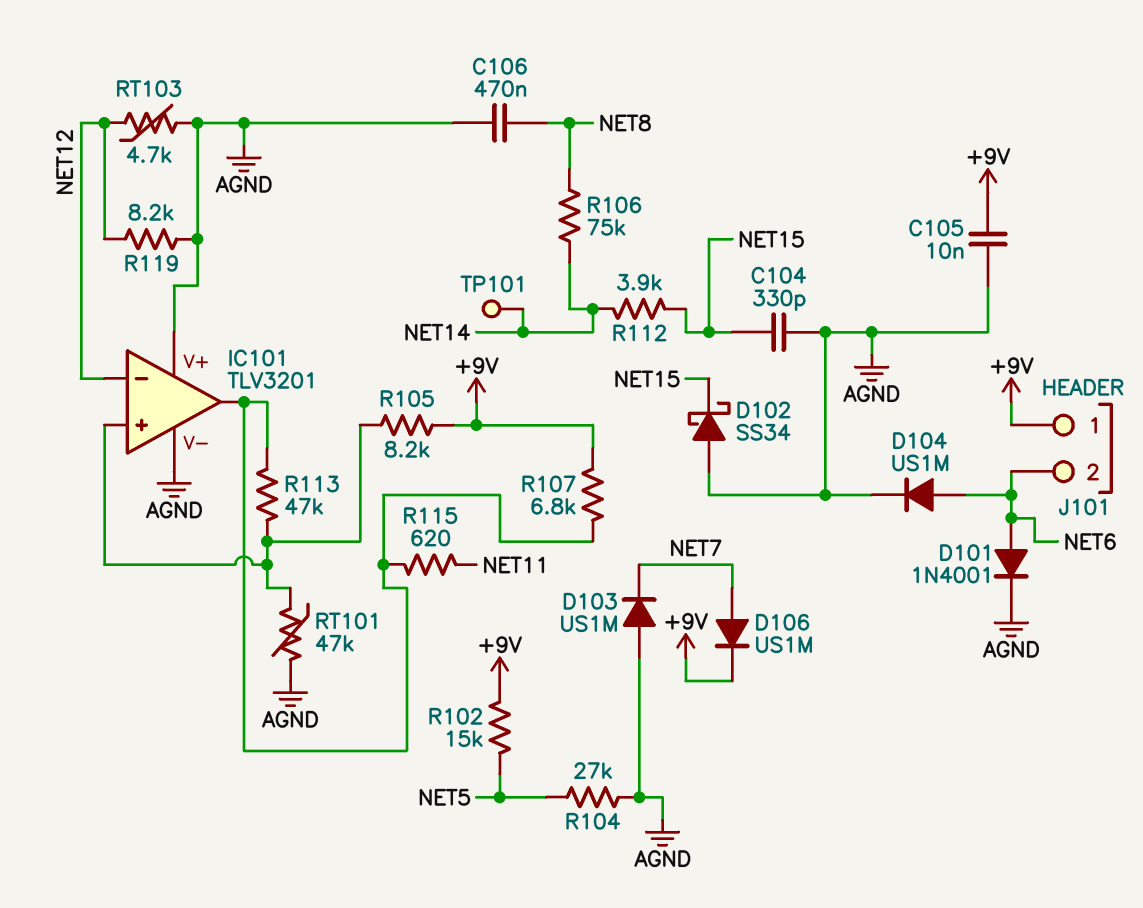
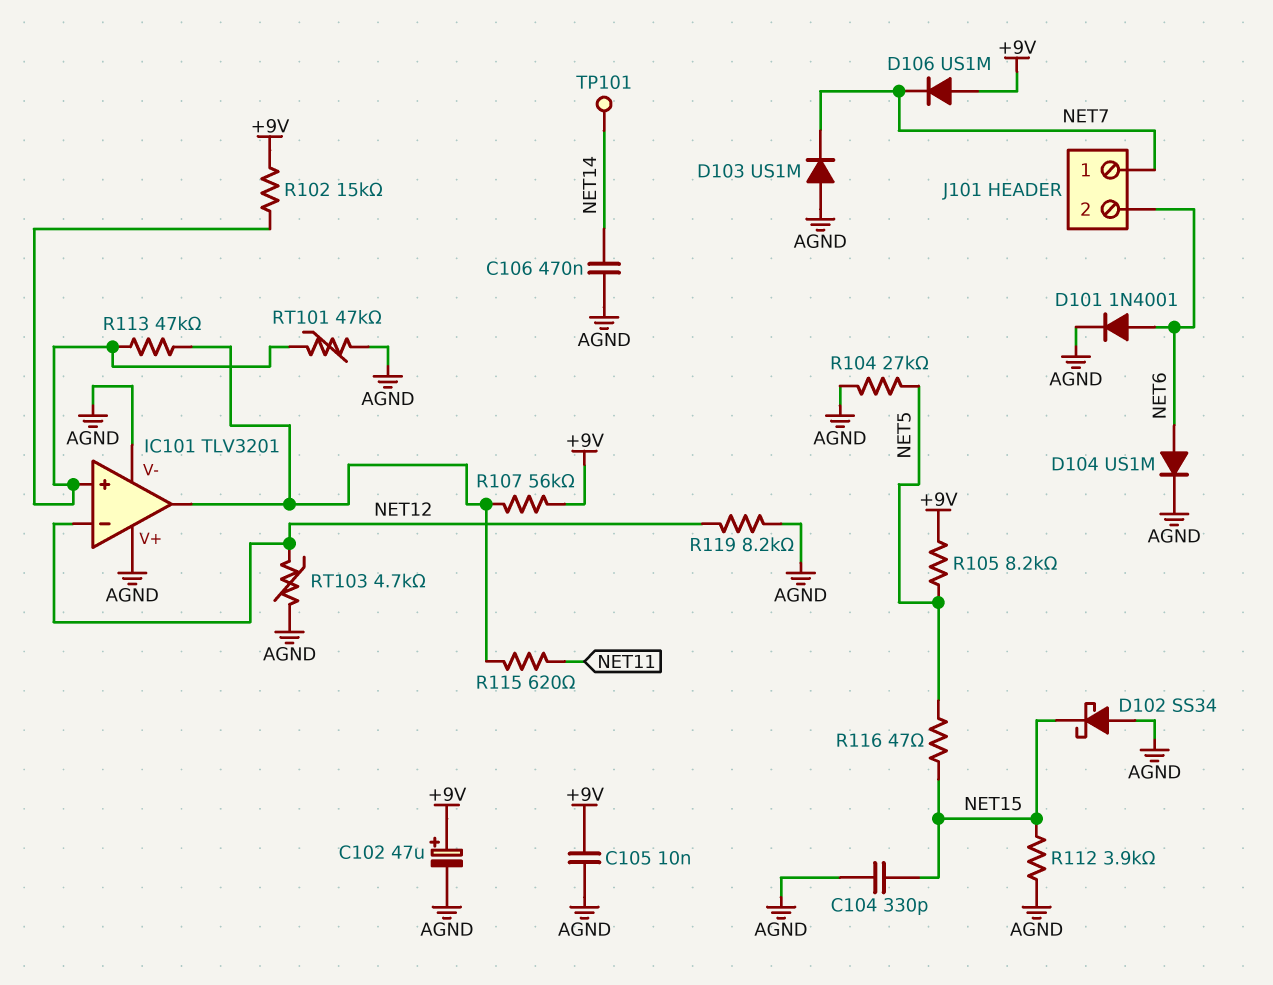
C102: none -> 47uF (plus +9V, minus AGND)
C106: 470nF (AGND, NET8) -> 470nF (AGND, NET14)
D106: diode US1M (A NET7, K +9V) -> diode US1M (A +9V, K NET7)
J101 pin 1: +9V -> NET7
R102: 15k (+9V, NET5) -> 15k (+9V, IC101/in+)
R105: 8.2k (+9V, IC101/in+) -> 8.2k (+9V, NET5)
R106: 75k (NET8, NET14) -> none
R107: 6.8k (+9V, IC101/out) -> 56k (+9V, IC101/out)
R112: 3.9k (NET14, NET15) -> 3.9k (AGND, NET15)
R116: none -> 47 (NET5, NET15)

